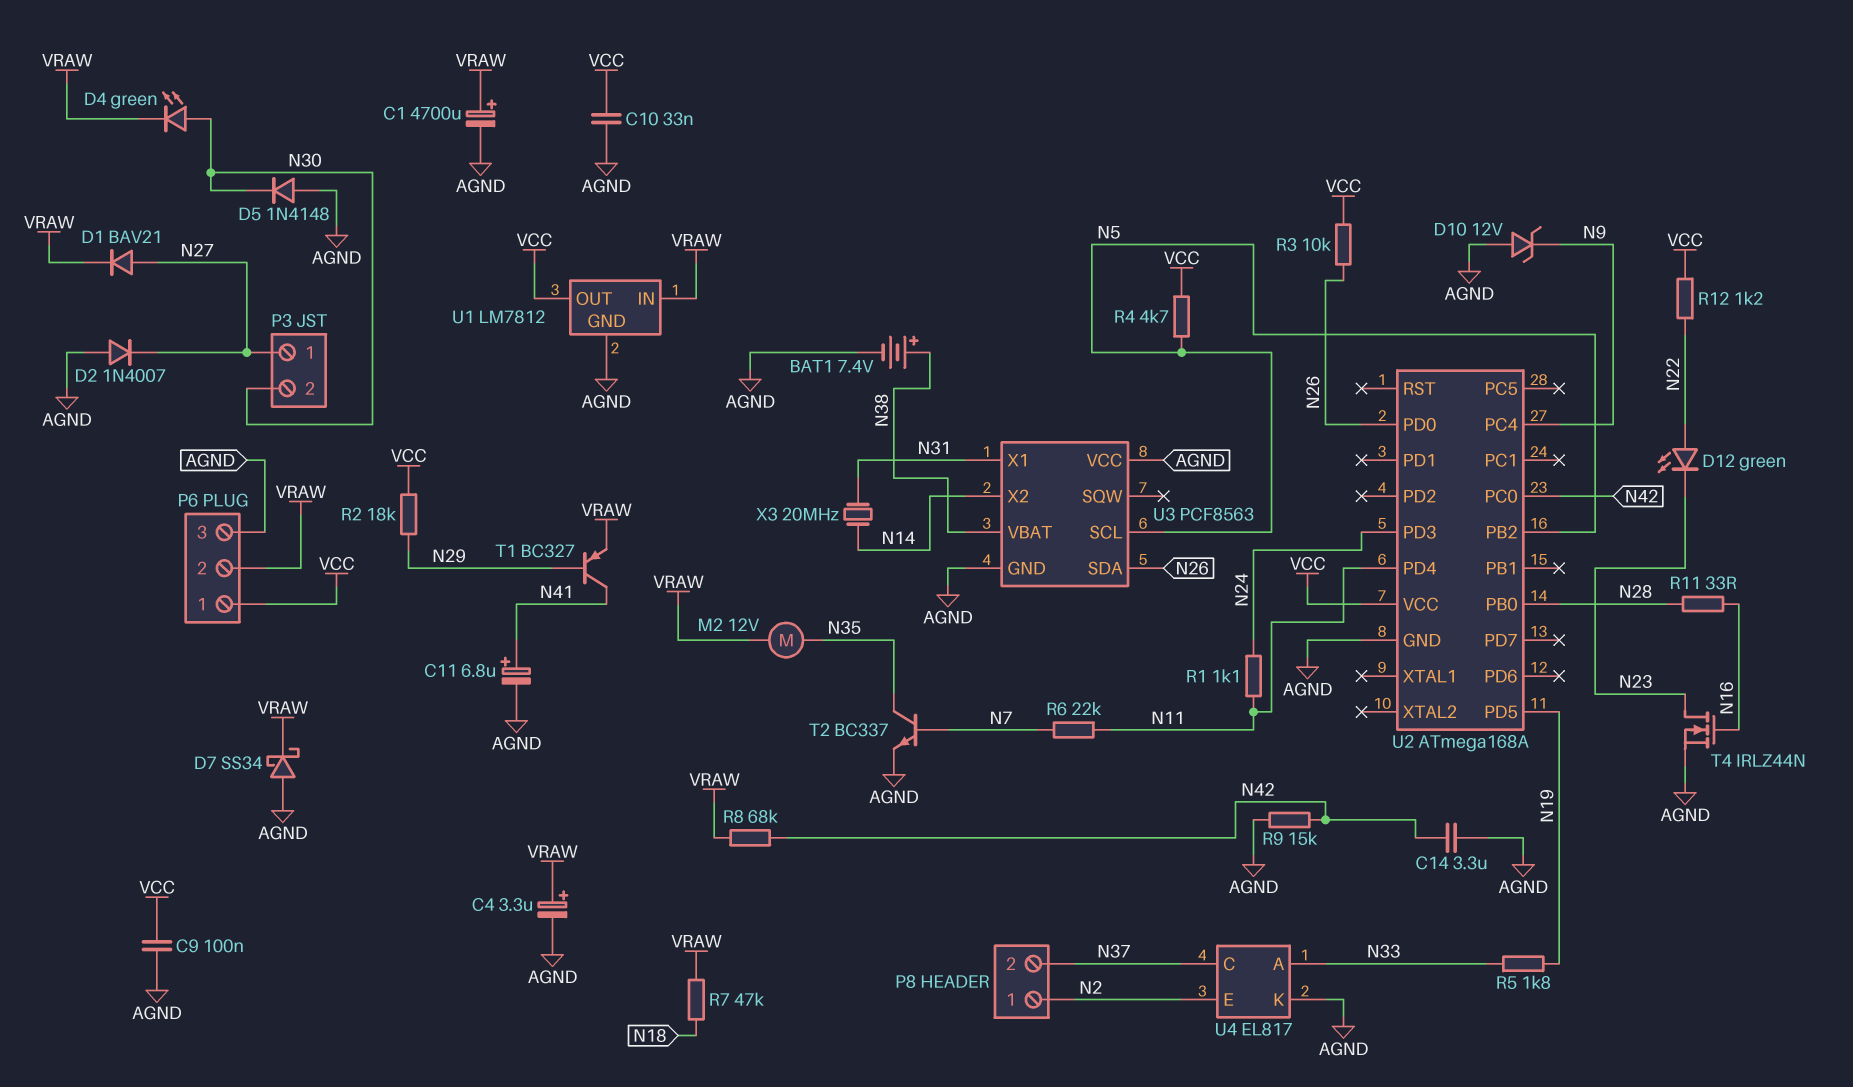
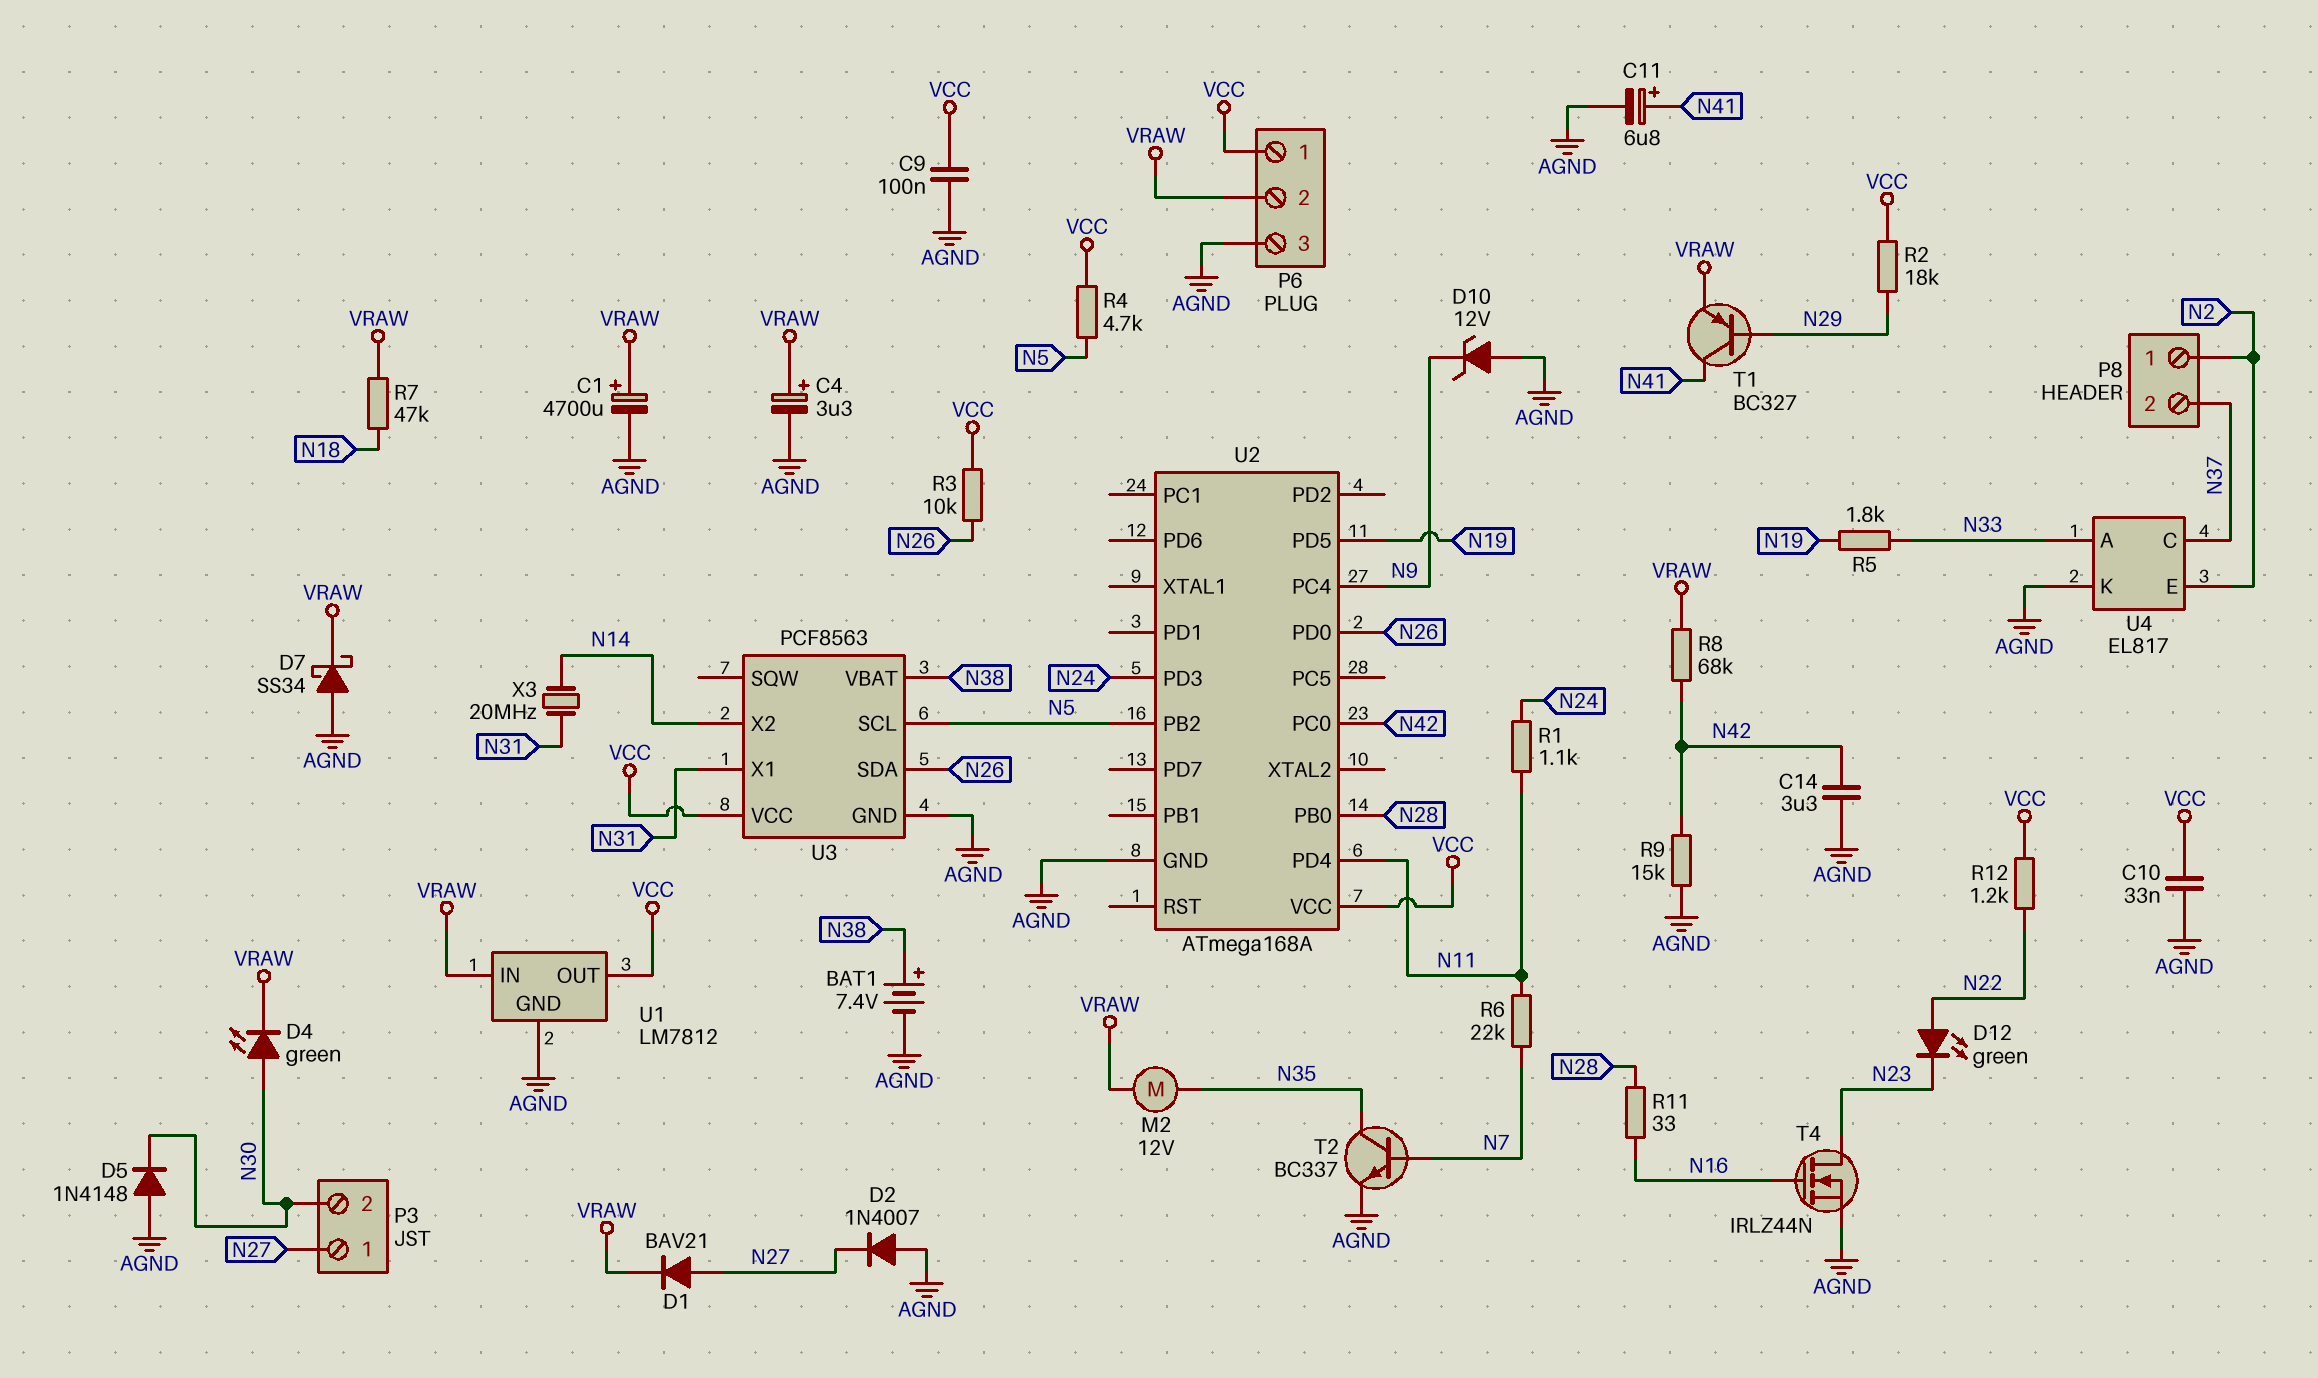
U3 pin VCC: AGND -> VCC

